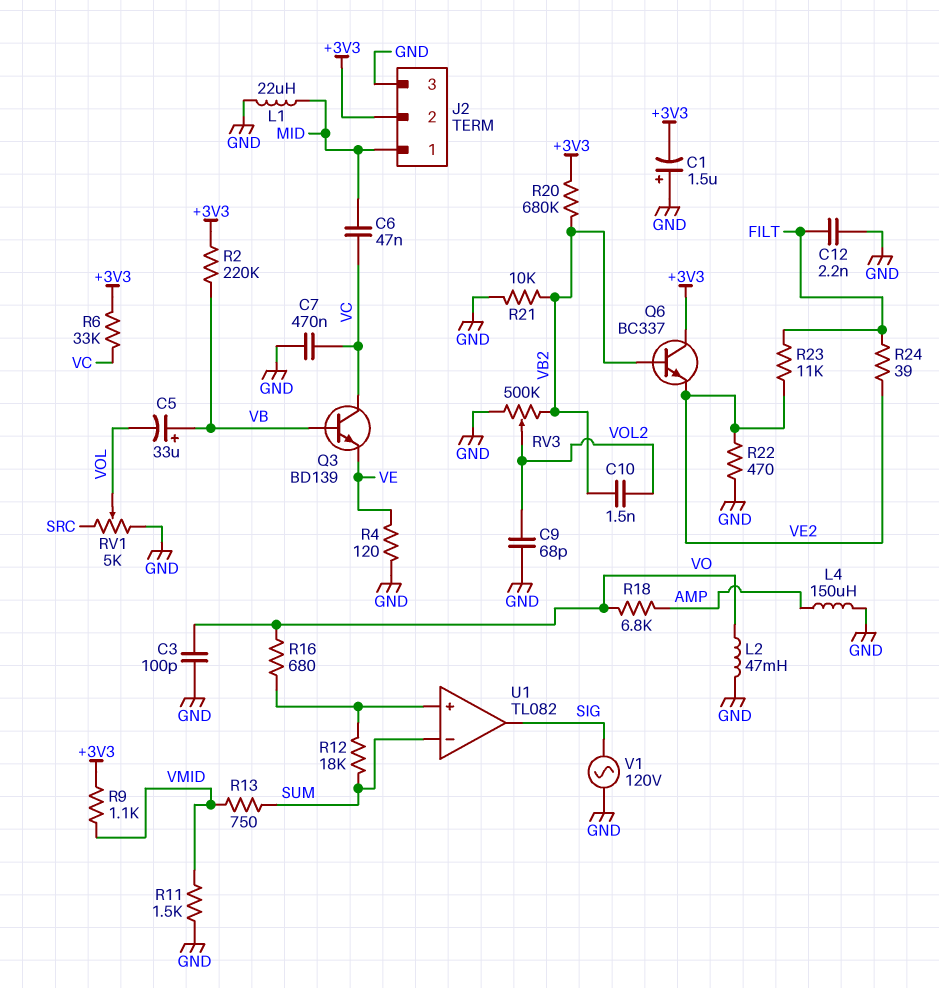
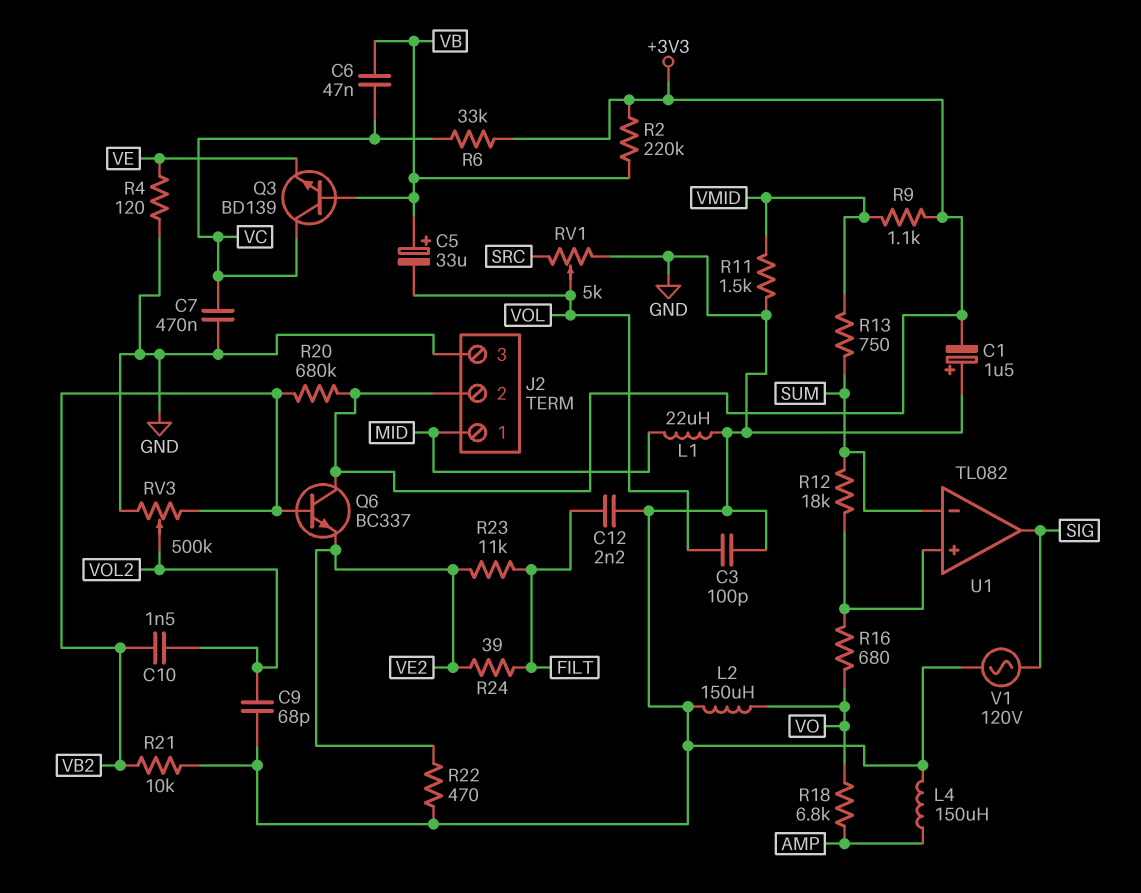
C3: 100pF (GND, VO) -> 100pF (GND, VOL)
C6: 47nF (MID, VC) -> 47nF (VB, VC)
L2: 47mH (GND, VO) -> 150uH (GND, VO)

